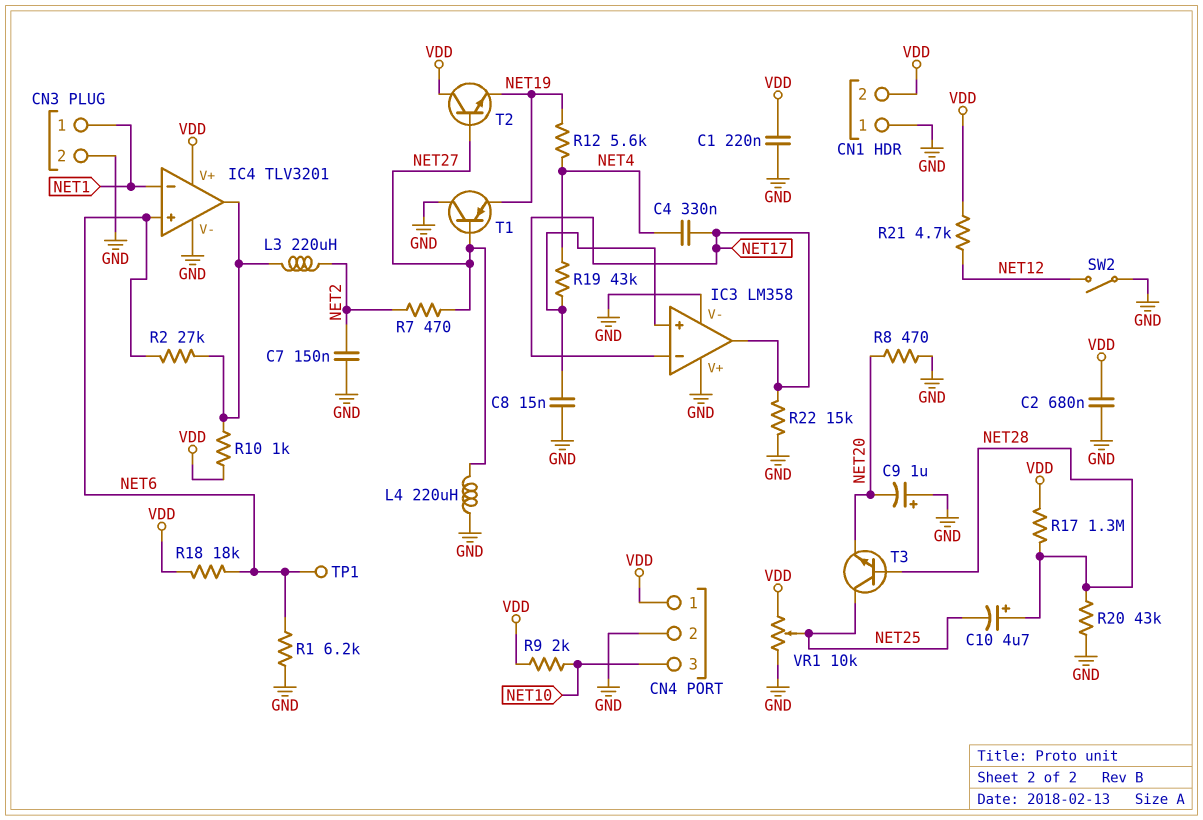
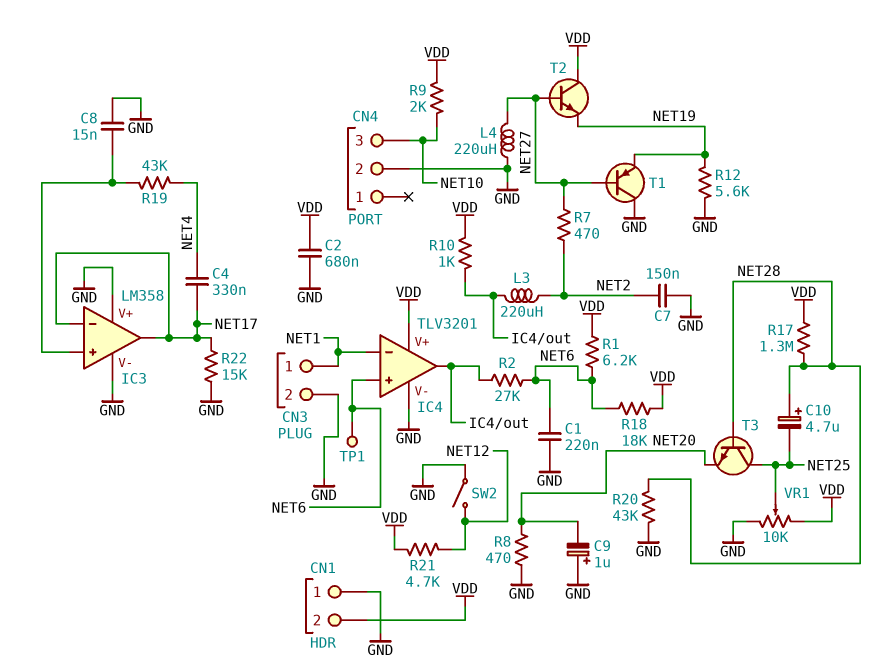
C1: 220nF (GND, VDD) -> 220nF (GND, NET6)
CN4 pin 1: VDD -> none
R1: 6.2k (GND, NET6) -> 6.2k (NET6, VDD)
R12: 5.6k (NET4, NET19) -> 5.6k (GND, NET19)

